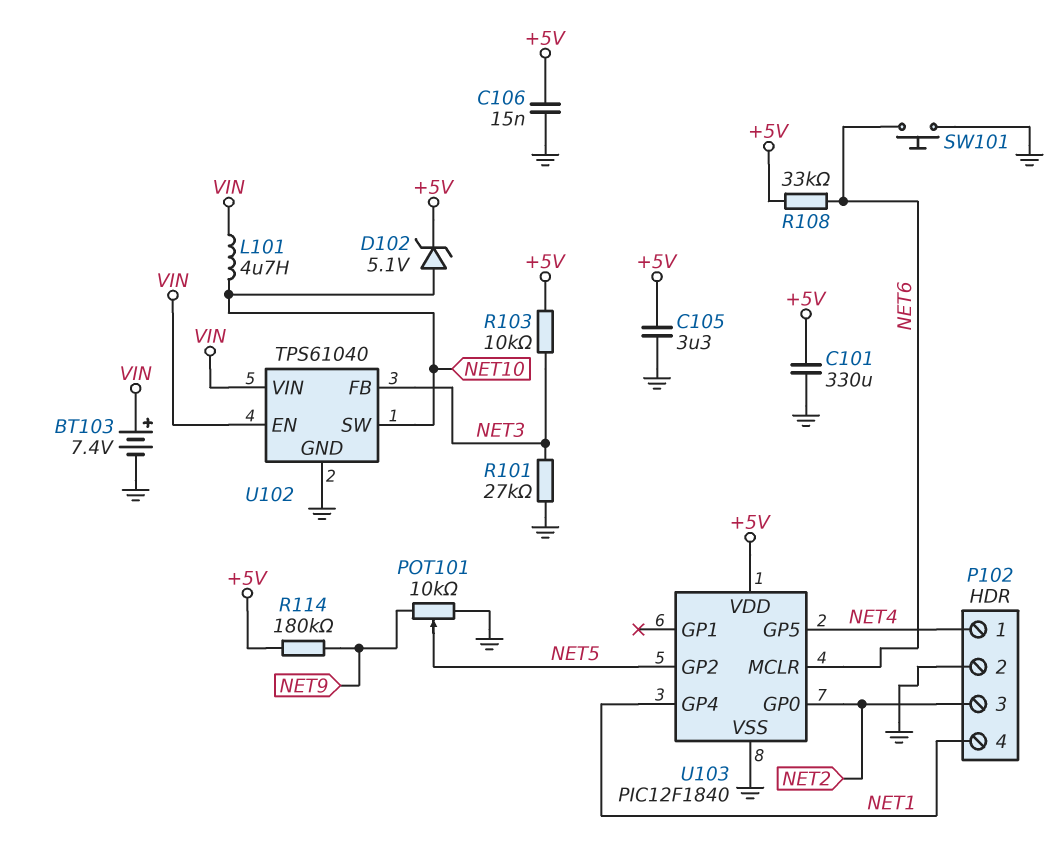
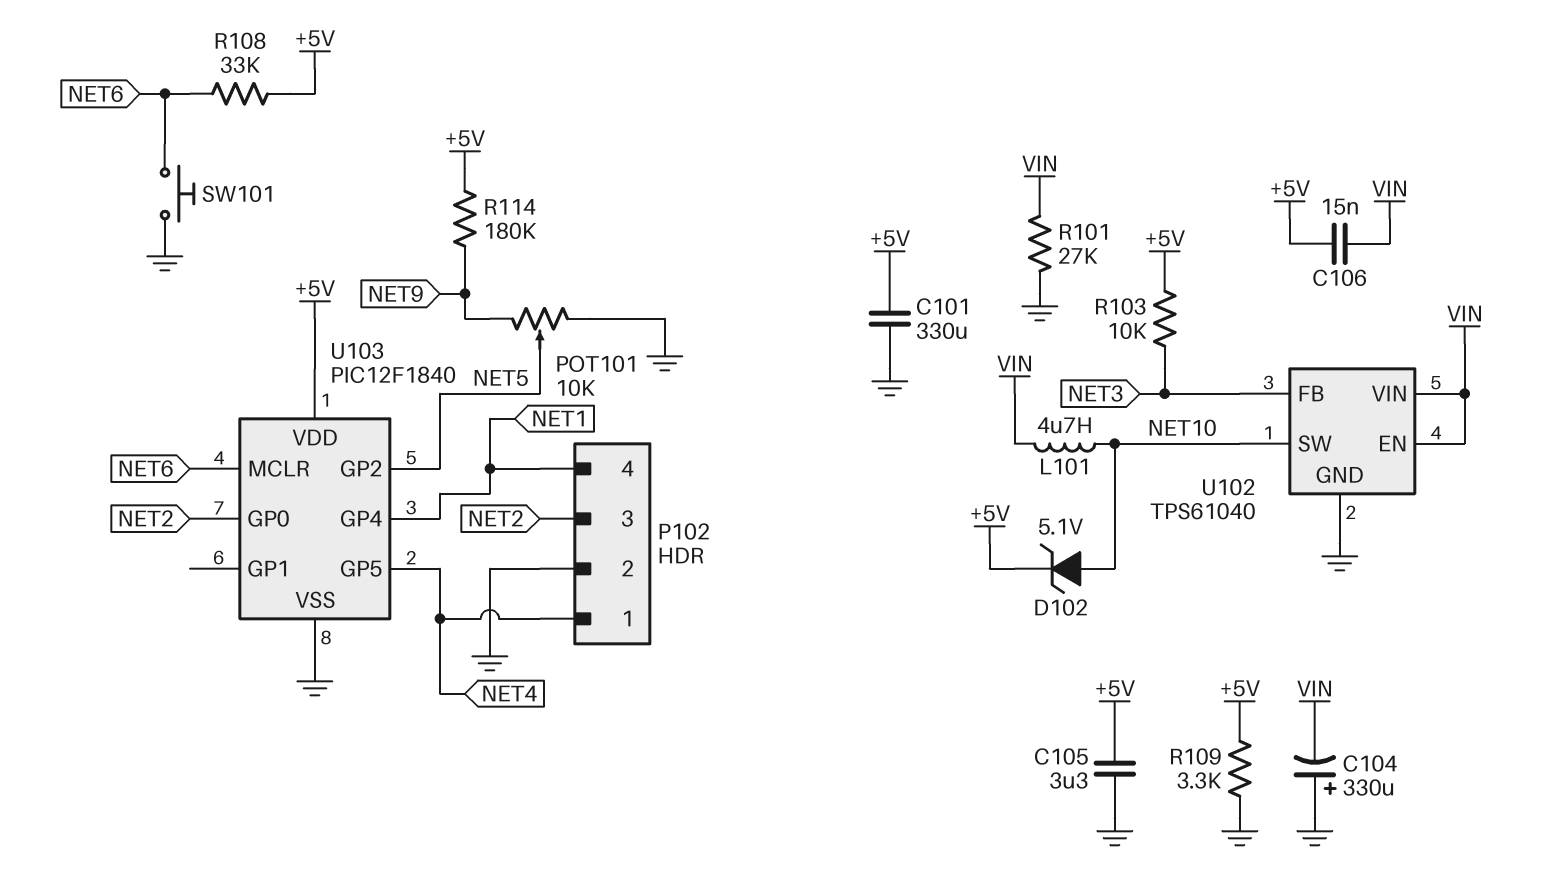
BT103: 7.4V (plus VIN, minus GND) -> none
C104: none -> 330uF (plus GND, minus VIN)
C106: 15nF (+5V, GND) -> 15nF (+5V, VIN)
R101: 27k (GND, NET3) -> 27k (GND, VIN)
R109: none -> 3.3k (+5V, GND)

